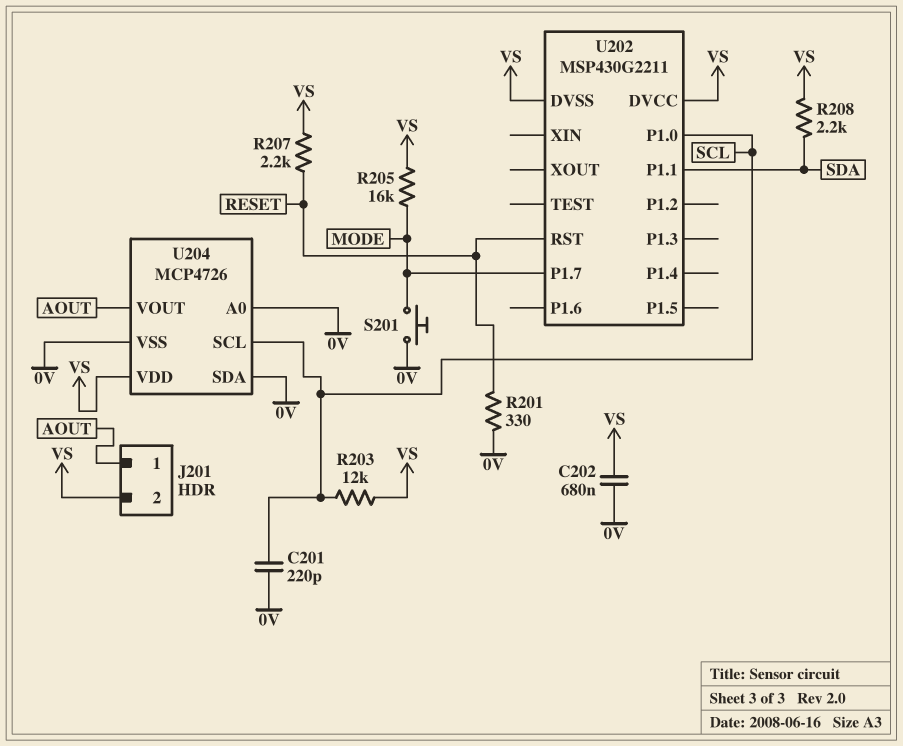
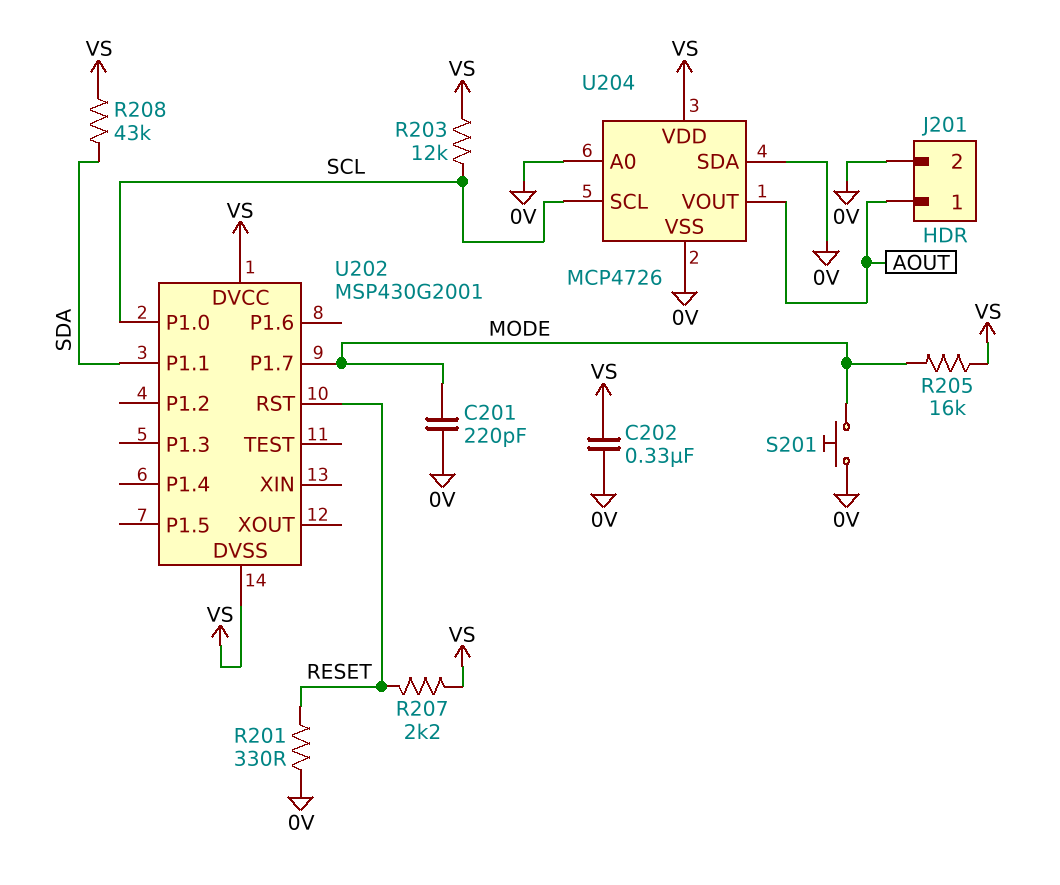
C201: 220pF (0V, SCL) -> 220pF (0V, MODE)
C202: 680nF (0V, VS) -> 330nF (0V, VS)
J201 pin 2: VS -> 0V
R208: 2.2k (SDA, VS) -> 43k (SDA, VS)
U202: MSP430G2211 -> MSP430G2001

